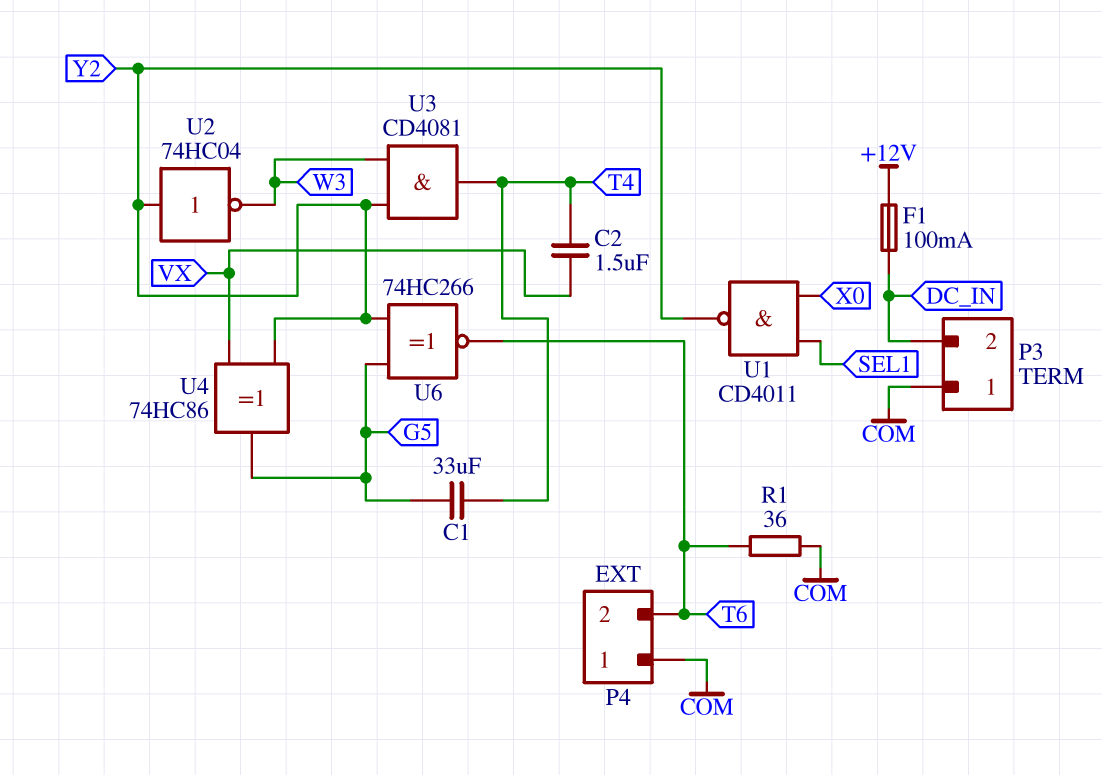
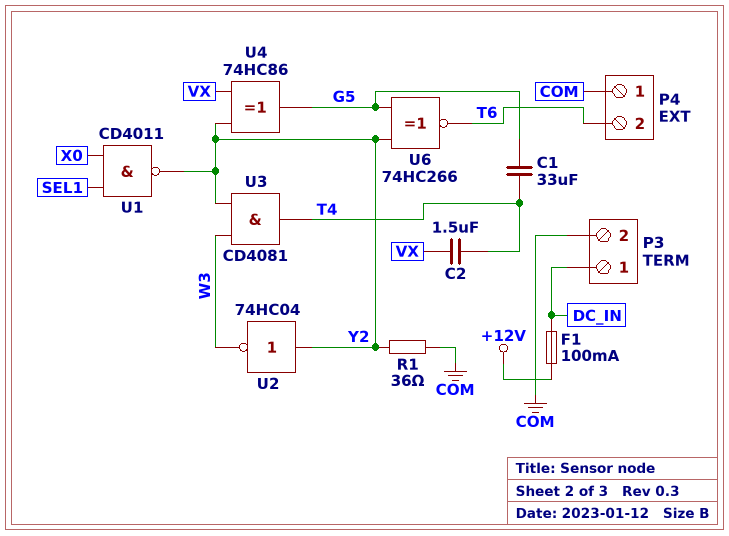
P3 pin 1: COM -> DC_IN
P3 pin 2: DC_IN -> COM
R1: 36 (COM, T6) -> 36 (COM, Y2)

